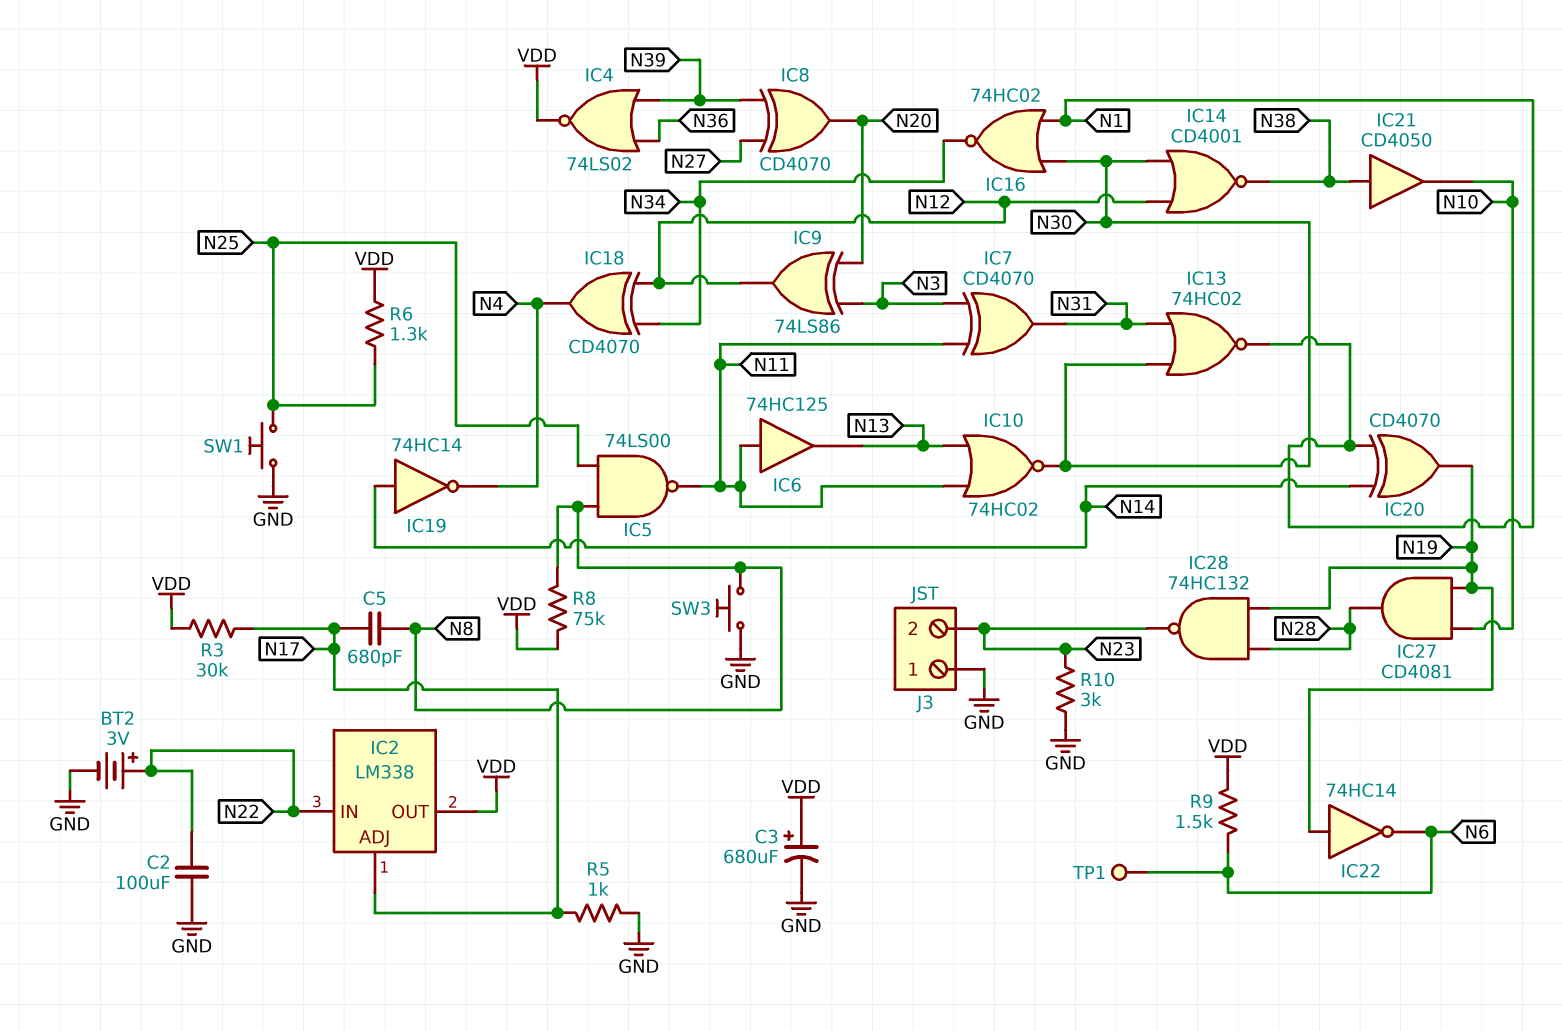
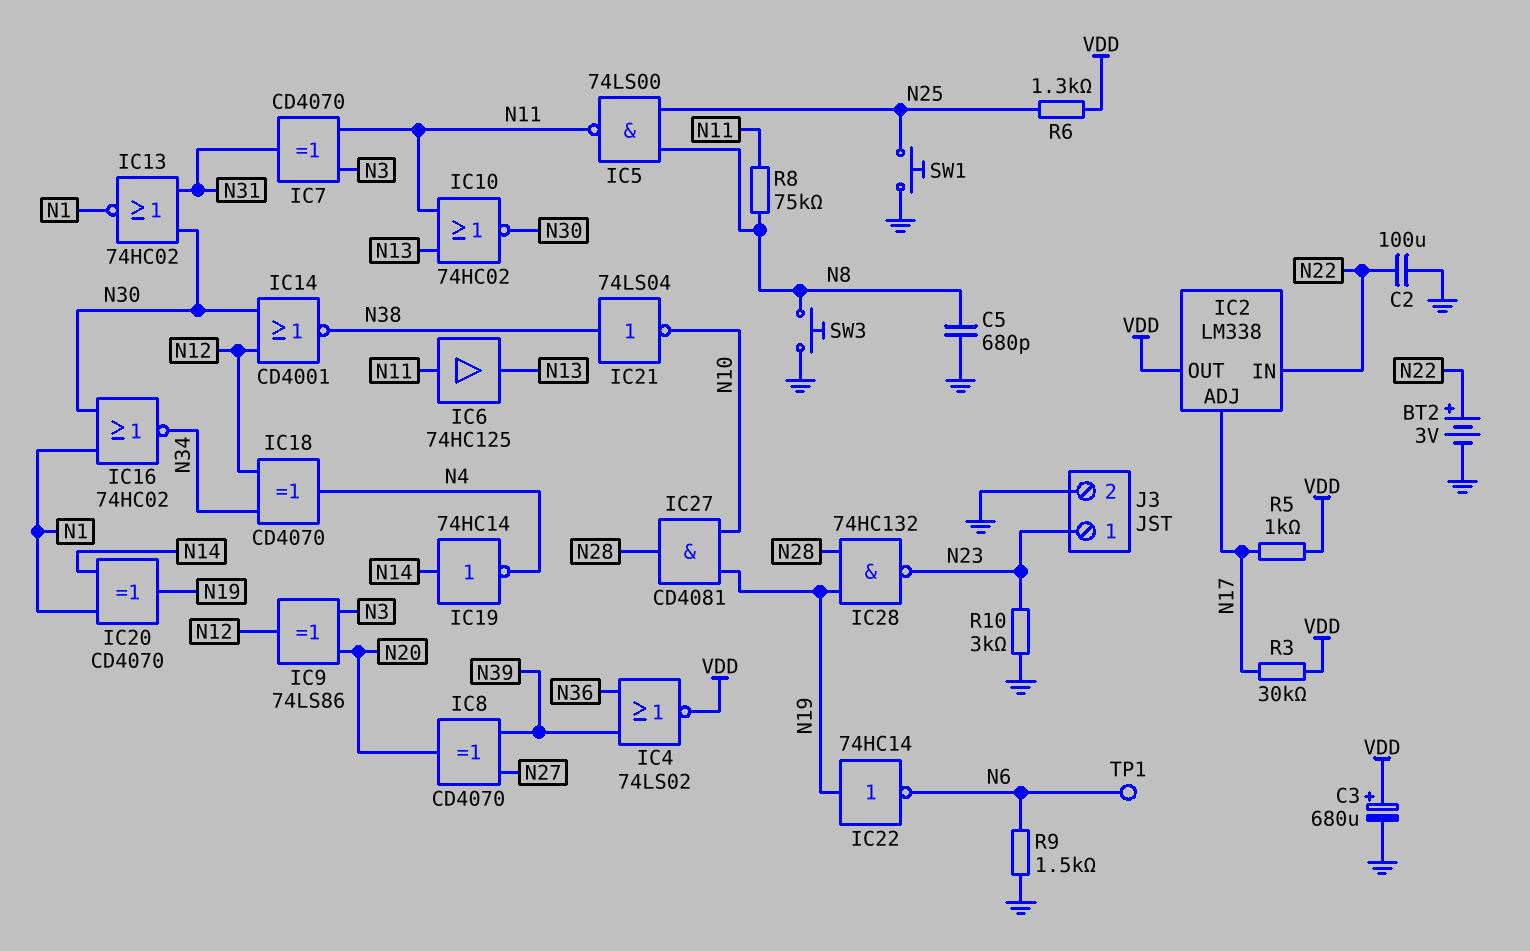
C5: 680pF (N8, N17) -> 680pF (GND, N8)
IC21: buffer CD4050 (in N38, out N10) -> NOT 74LS04 (in N38, out N10)
J3 pin 1: GND -> N23
J3 pin 2: N23 -> GND
R5: 1k (GND, N17) -> 1k (N17, VDD)
R8: 75k (N8, VDD) -> 75k (N8, N11)
R9: 1.5k (N6, VDD) -> 1.5k (GND, N6)

